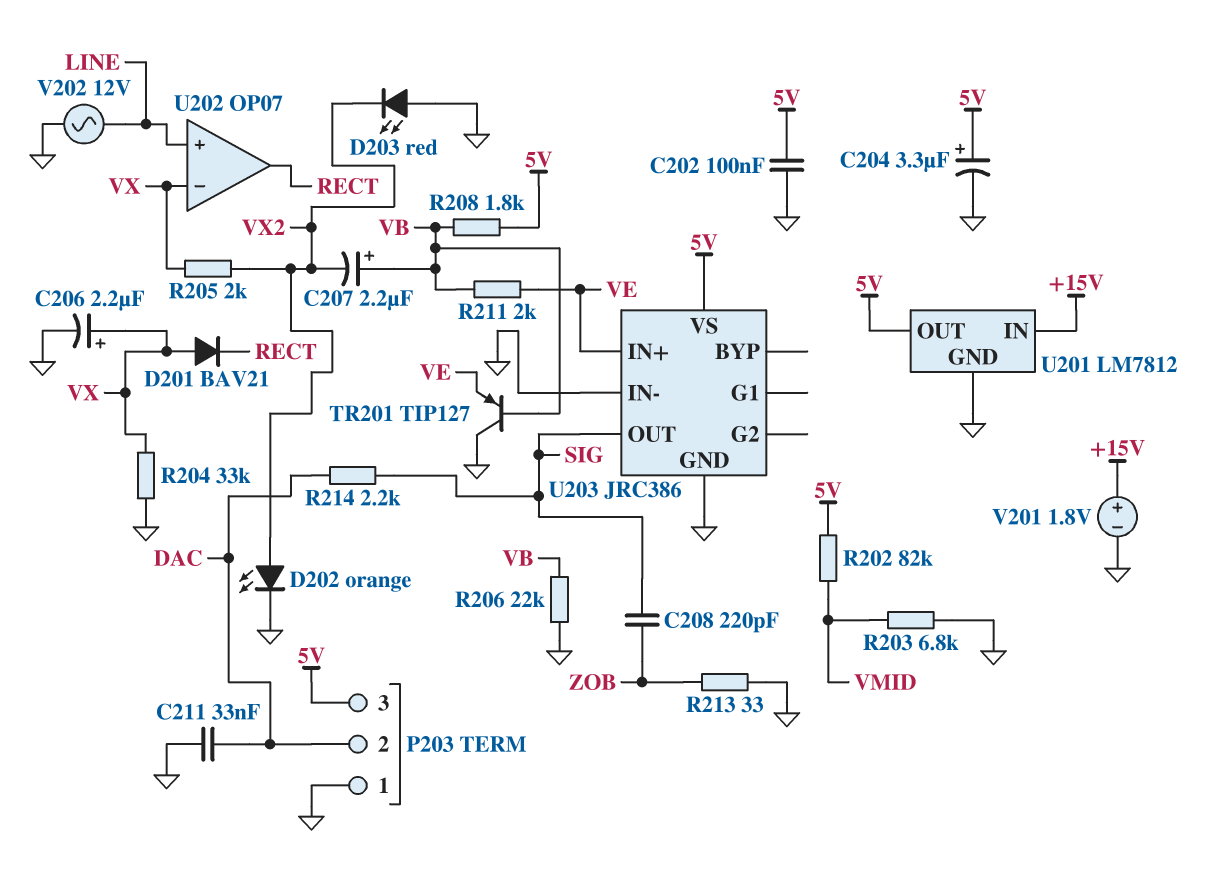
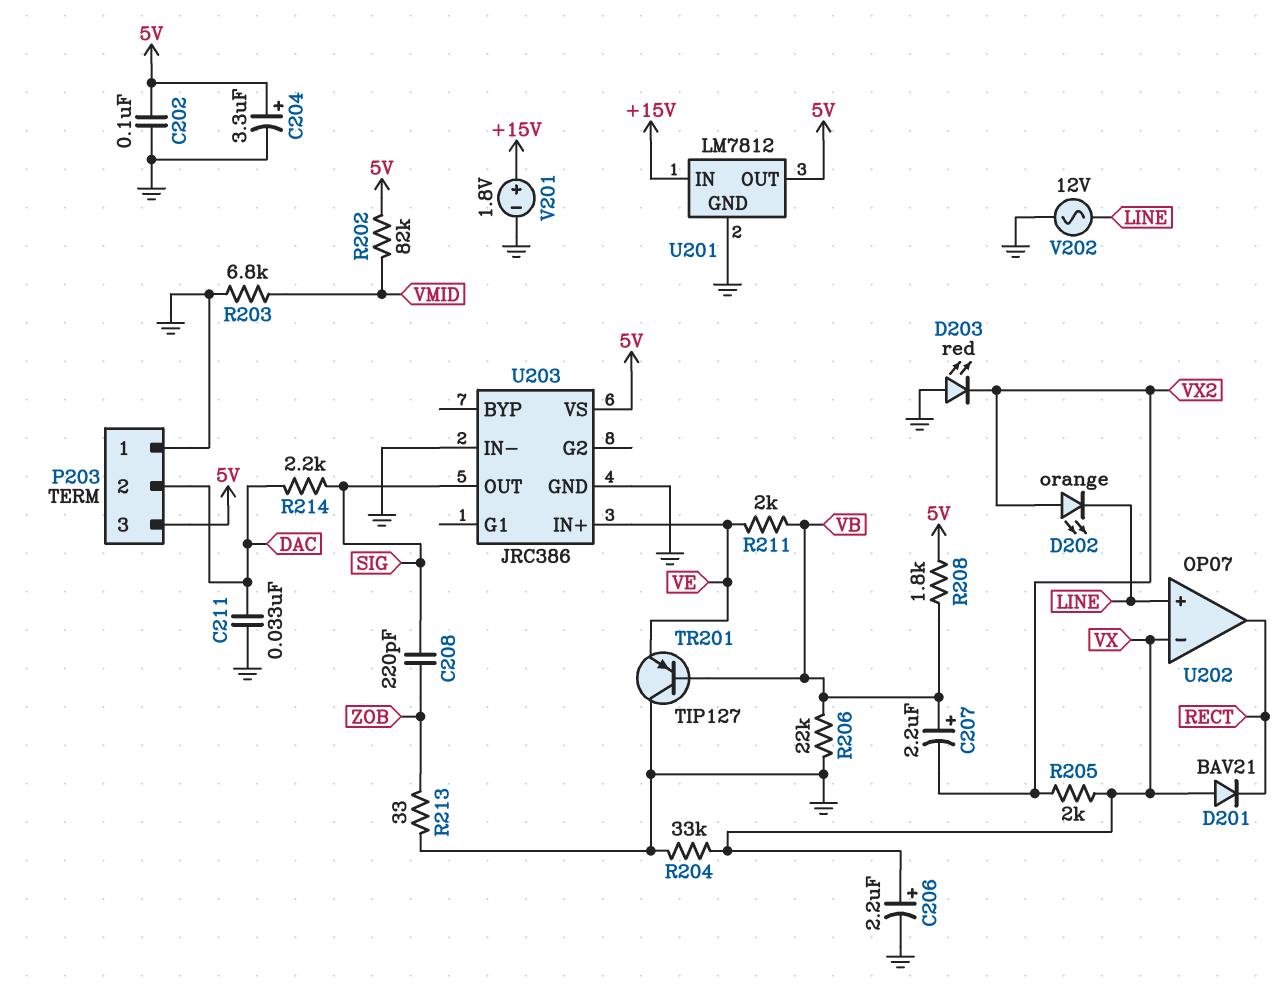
D202: LED orange (A VX2, K GND) -> LED orange (A VX2, K LINE)

